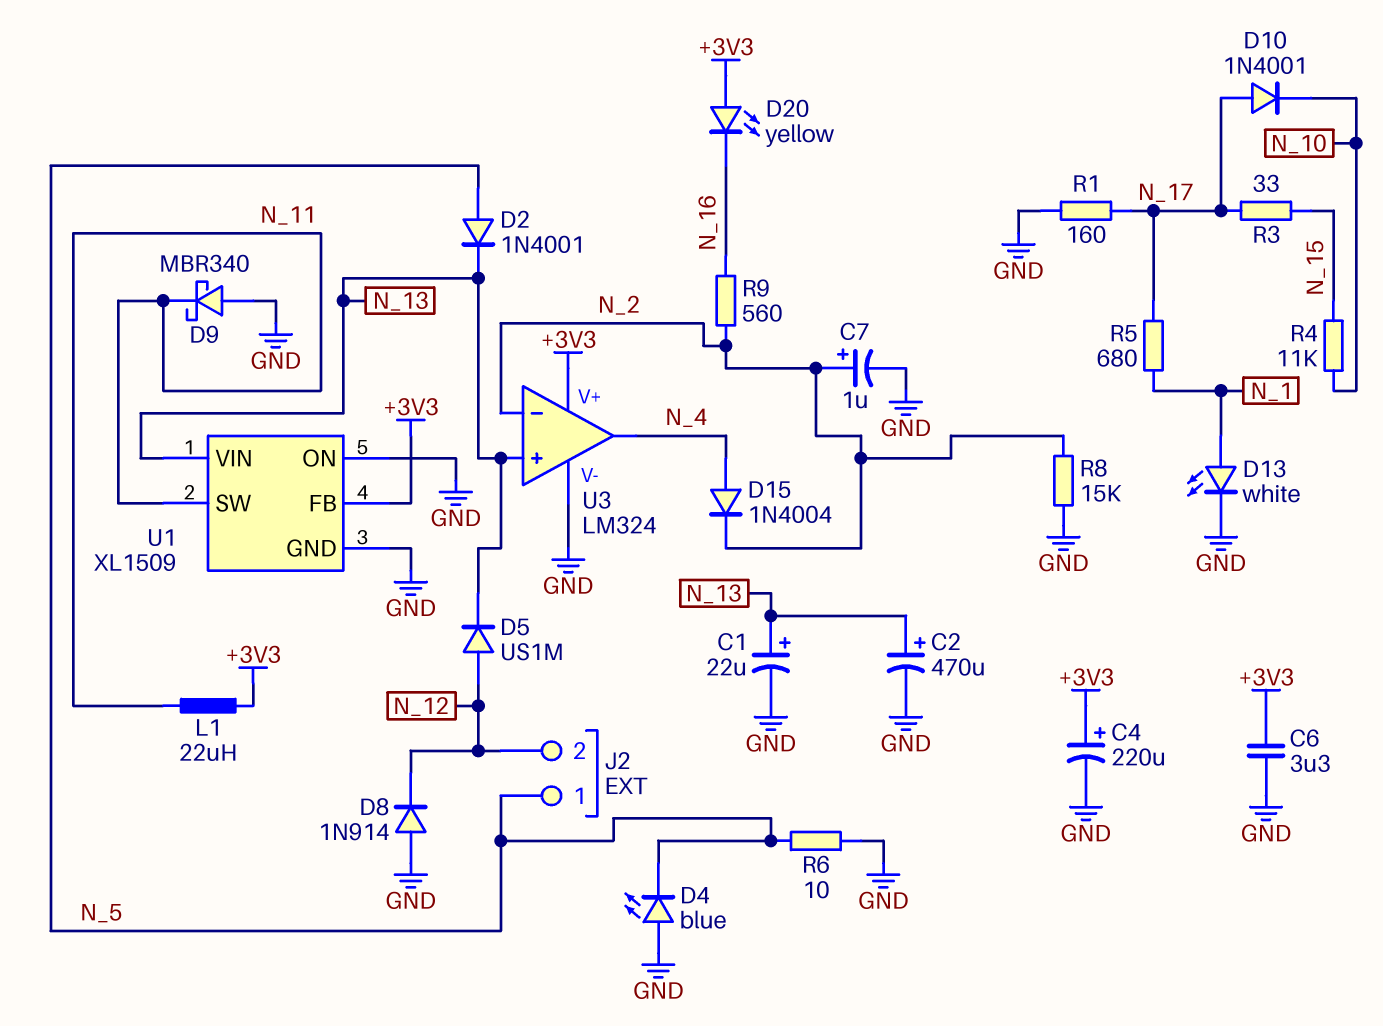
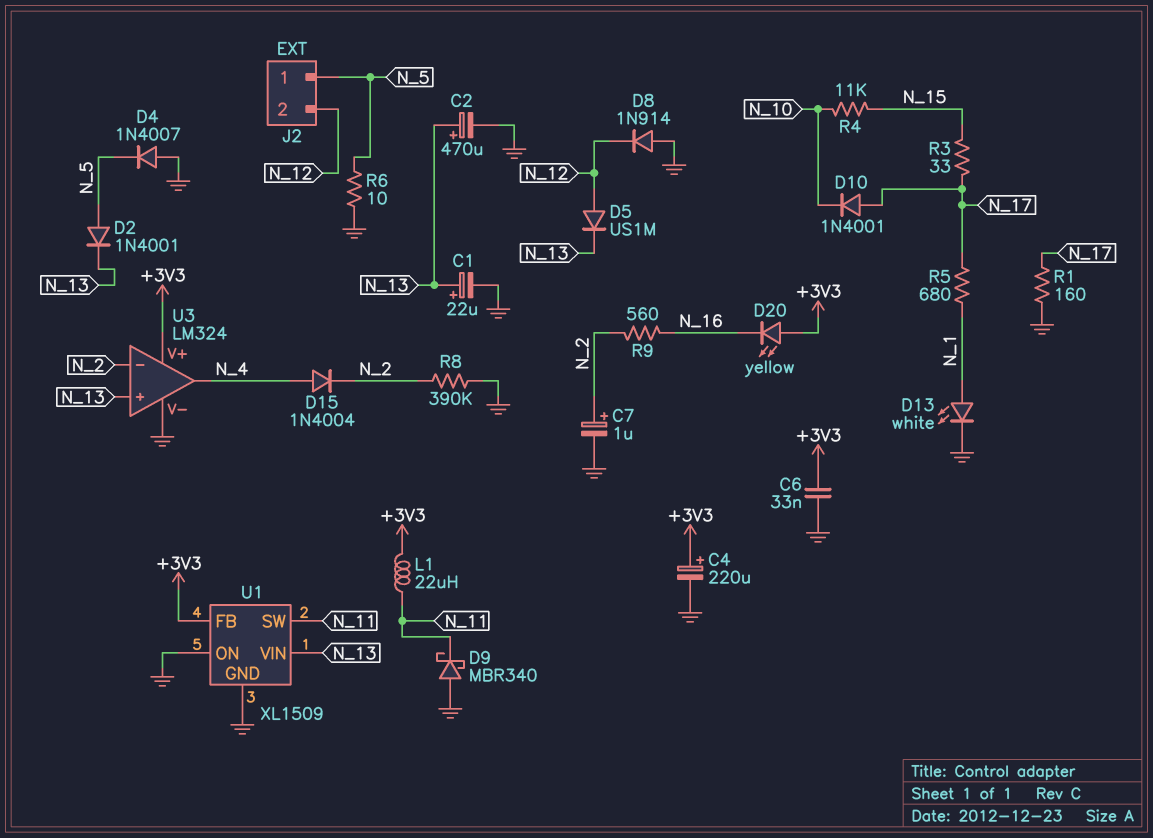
C6: 3.3uF (+3V3, GND) -> 33nF (+3V3, GND)
D4: LED blue (A GND, K N_5) -> diode 1N4007 (A GND, K N_5)
R8: 15k (GND, N_2) -> 390k (GND, N_2)

